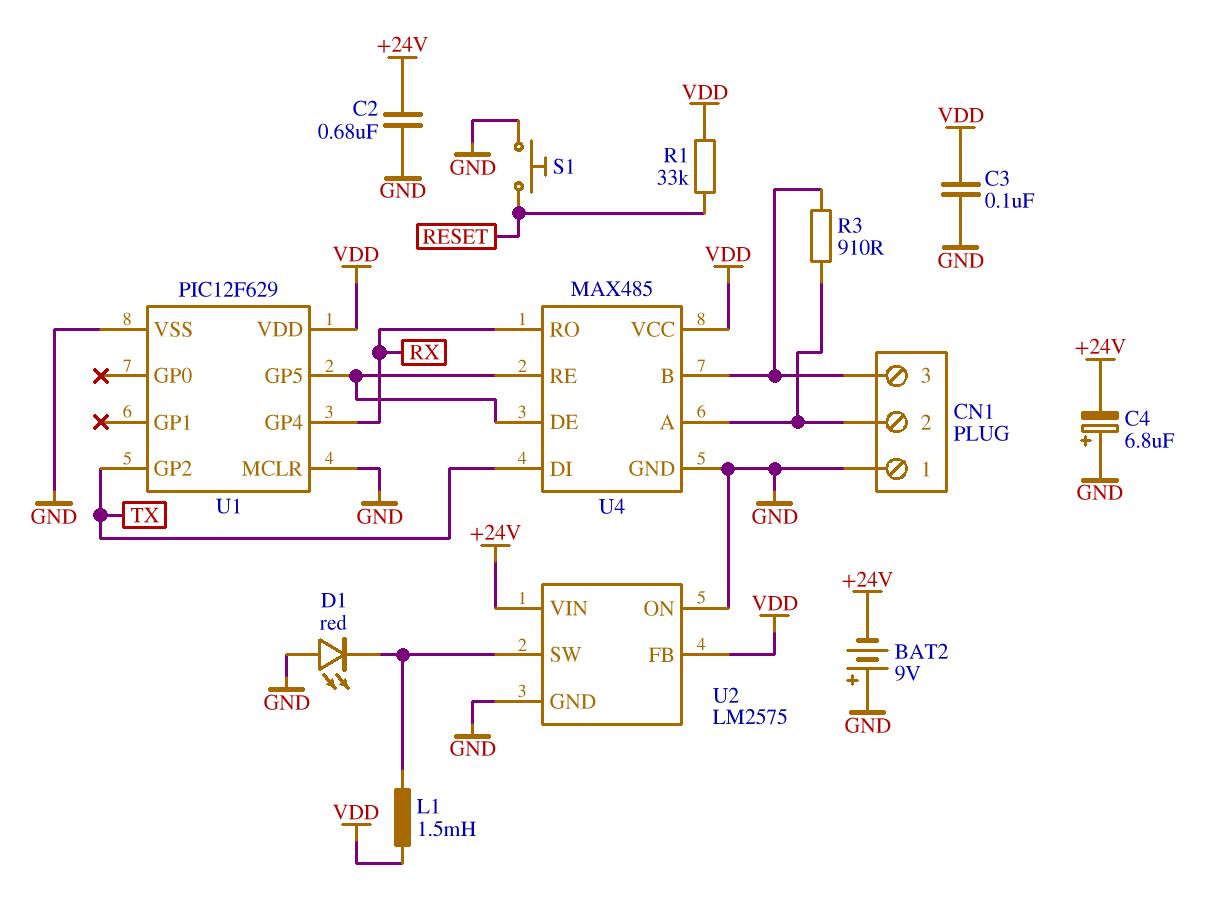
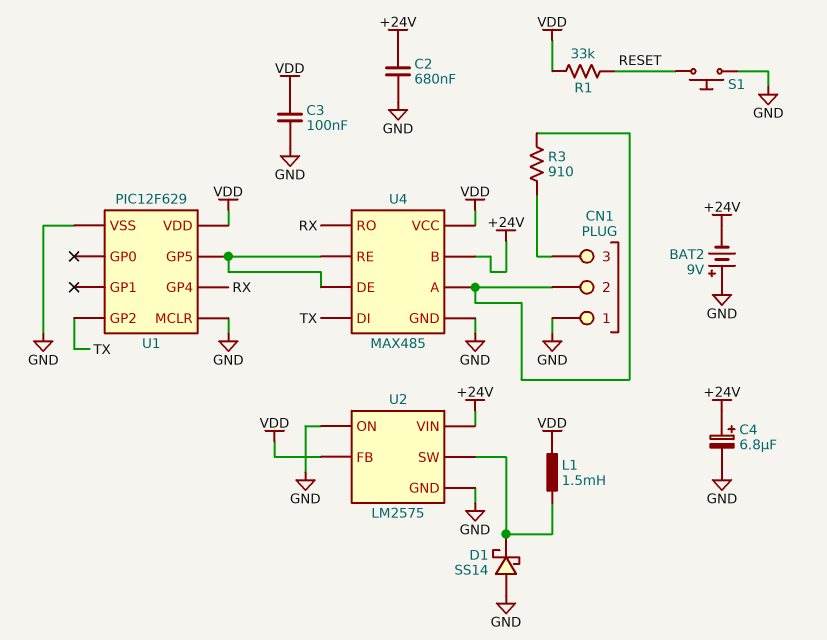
C4: 6.8uF (plus GND, minus +24V) -> 6.8uF (plus +24V, minus GND)
D1: LED red (A GND, K U2/SW) -> schottky SS14 (A GND, K U2/SW)
U4 pin B: CN1/3 -> +24V

